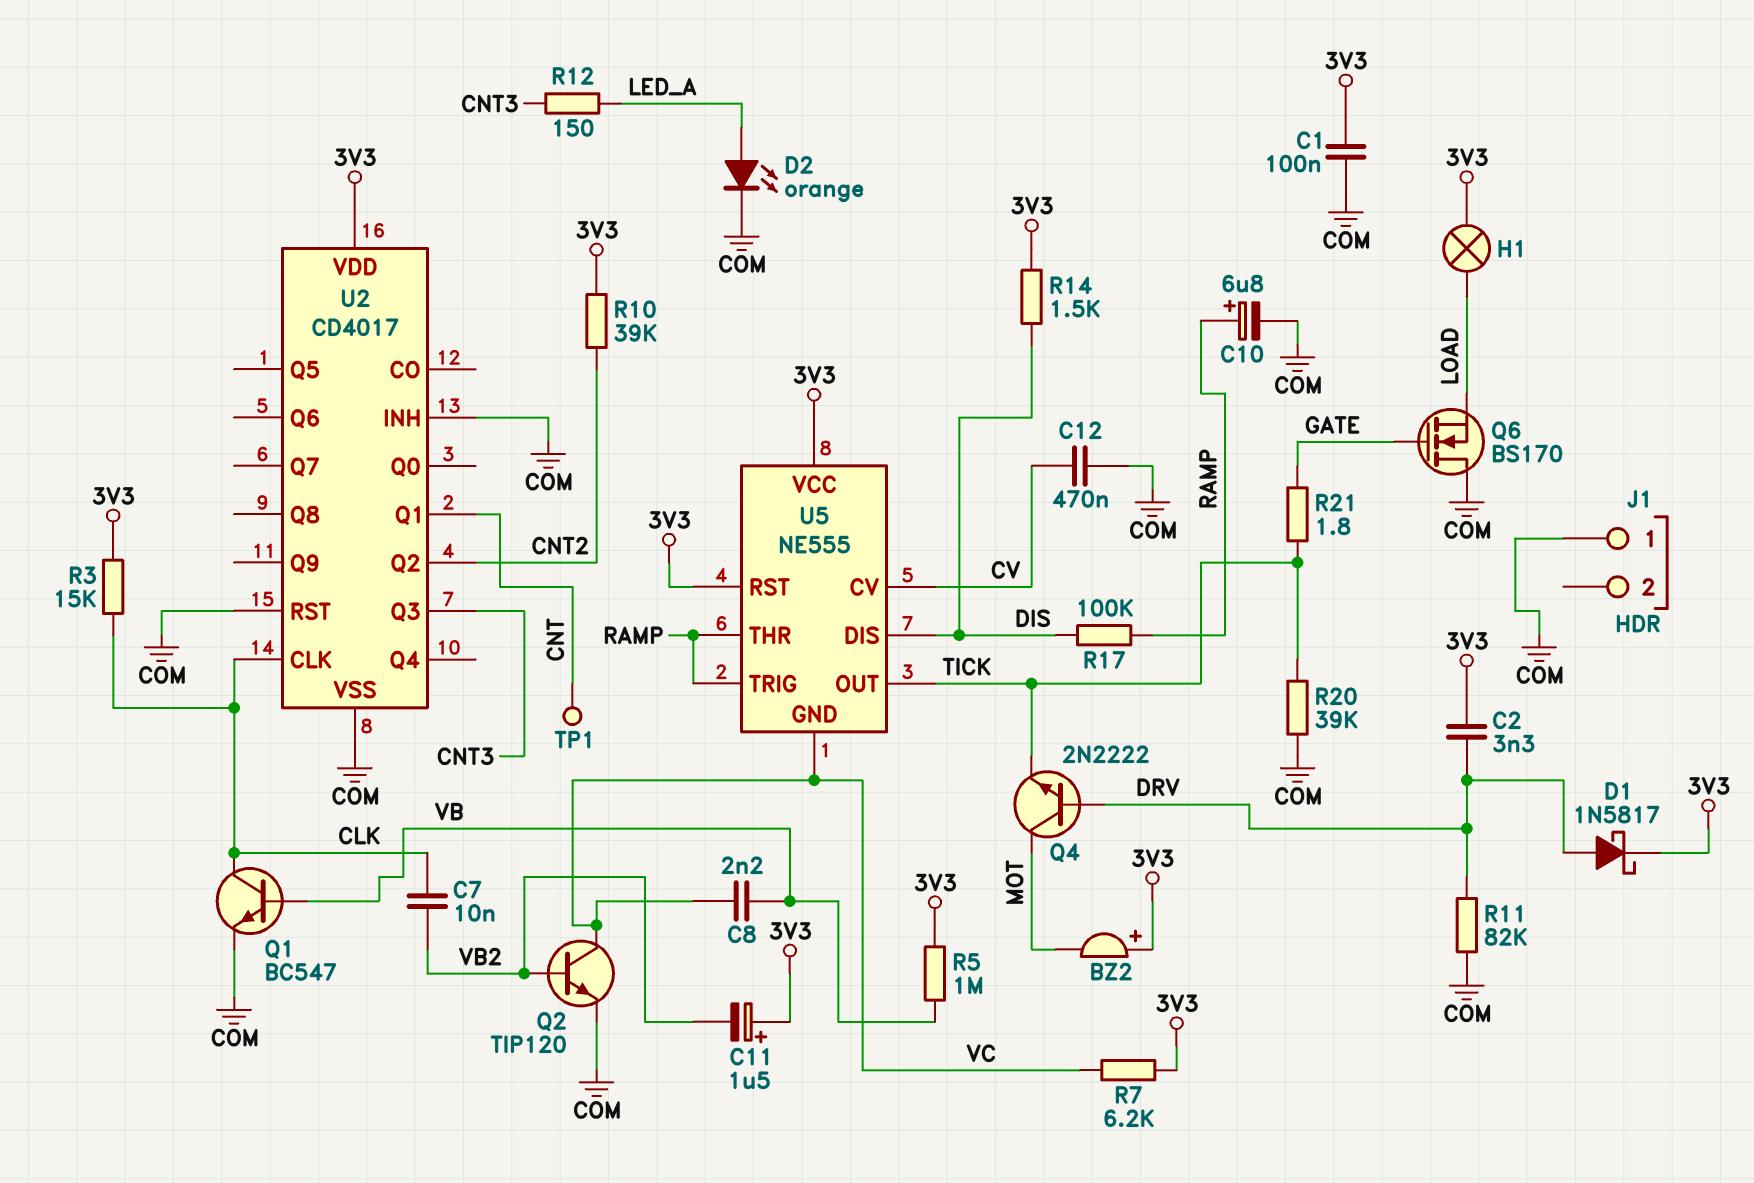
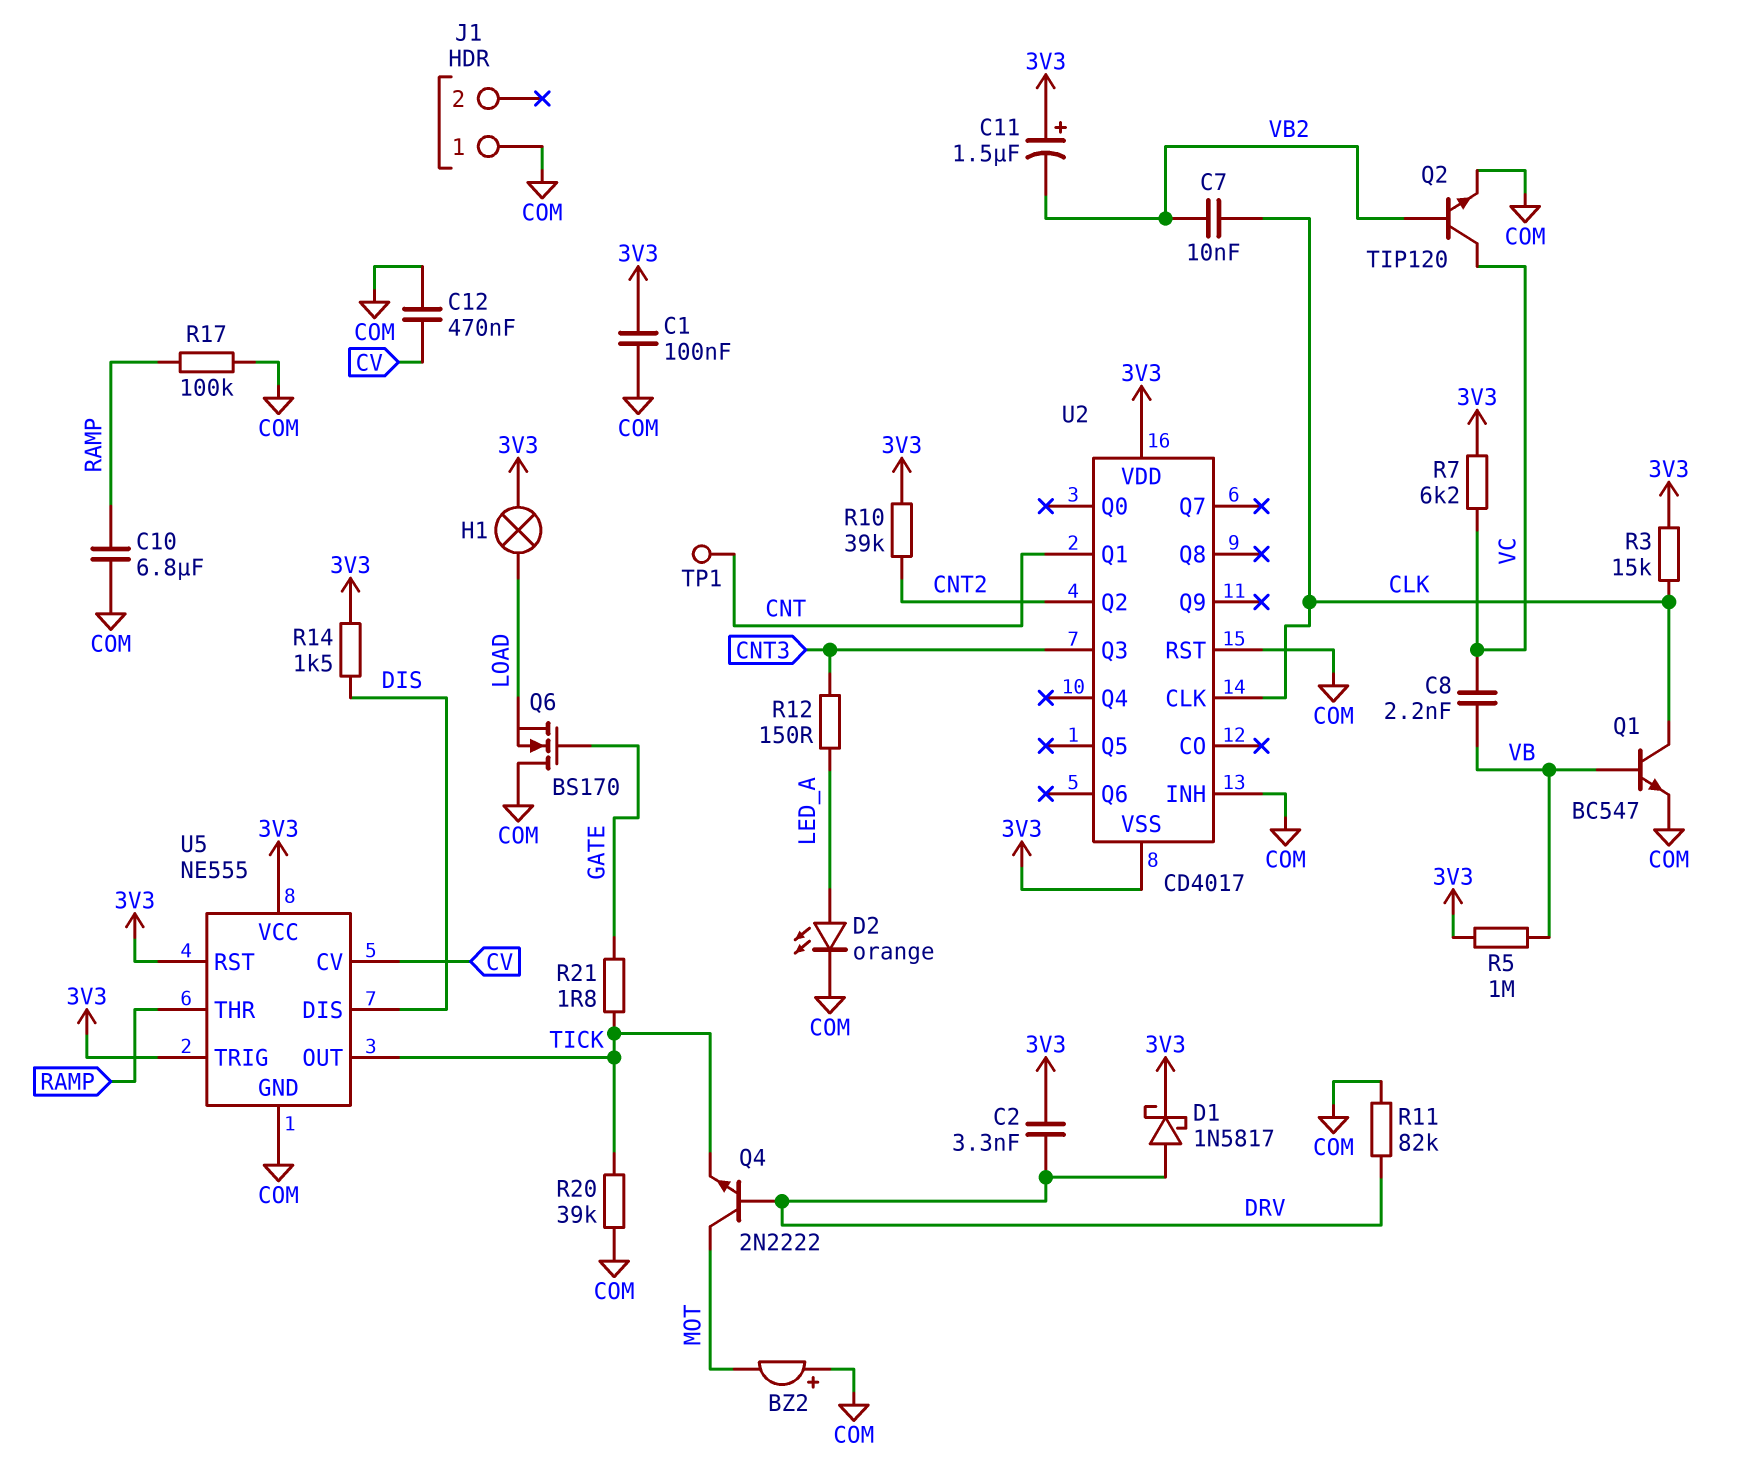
BZ2: buzzer (plus 3V3, minus MOT) -> buzzer (plus COM, minus MOT)
C10: 6.8uF (plus RAMP, minus COM) -> 6.8uF (COM, RAMP)
R17: 100k (DIS, RAMP) -> 100k (COM, RAMP)
U2 pin VSS: COM -> 3V3
U5 pin GND: VC -> COM
U5 pin TRIG: RAMP -> 3V3

